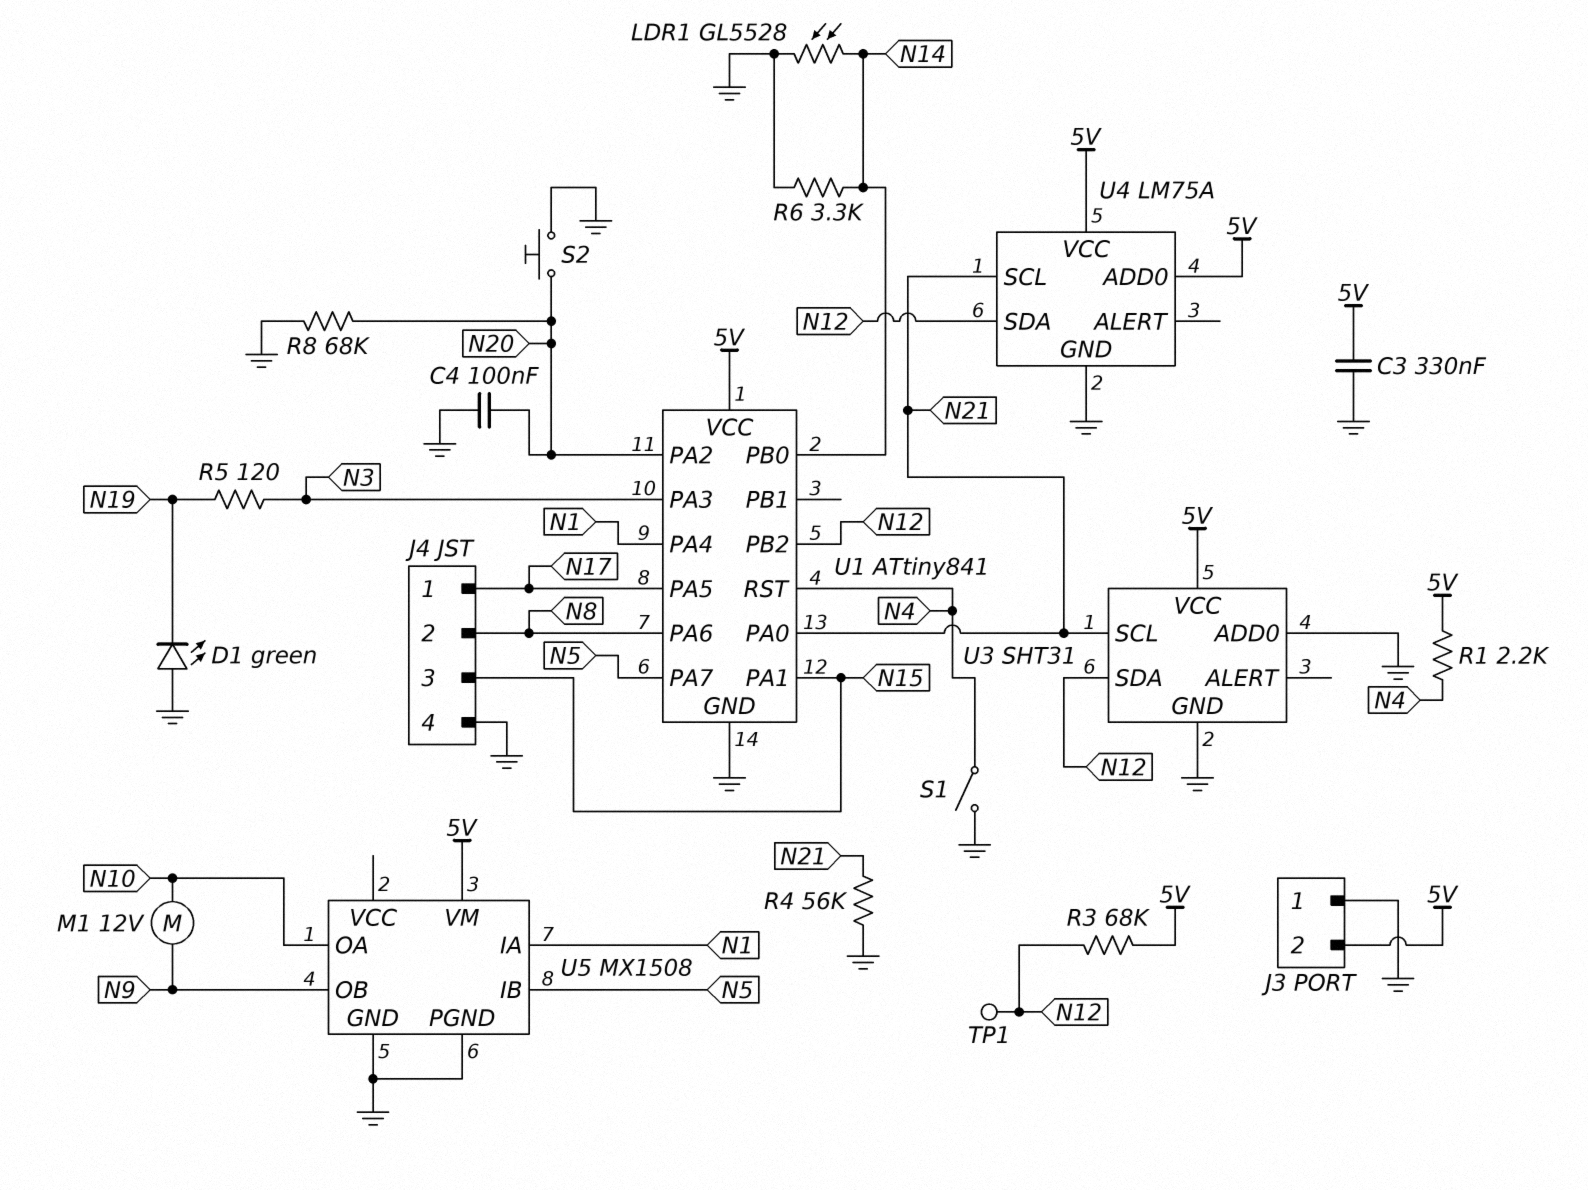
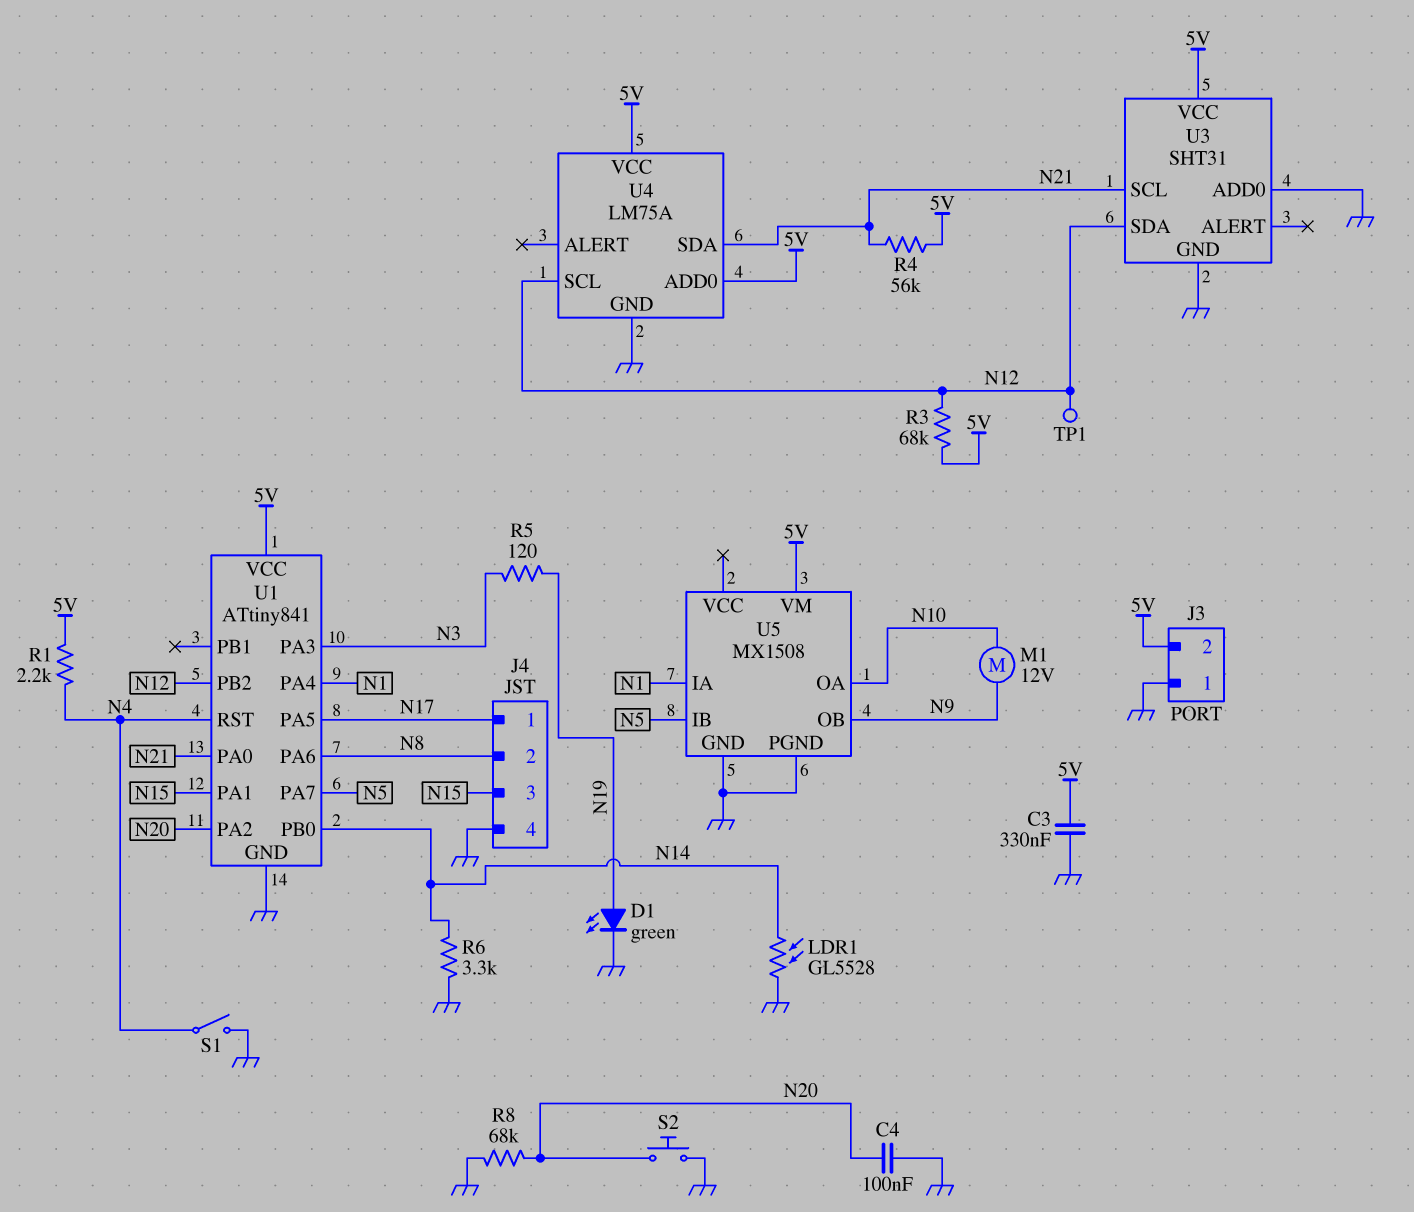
D1: LED green (A GND, K N19) -> LED green (A N19, K GND)
R4: 56k (GND, N21) -> 56k (5V, N21)
U4 pin SCL: N21 -> N12
U4 pin SDA: N12 -> N21

